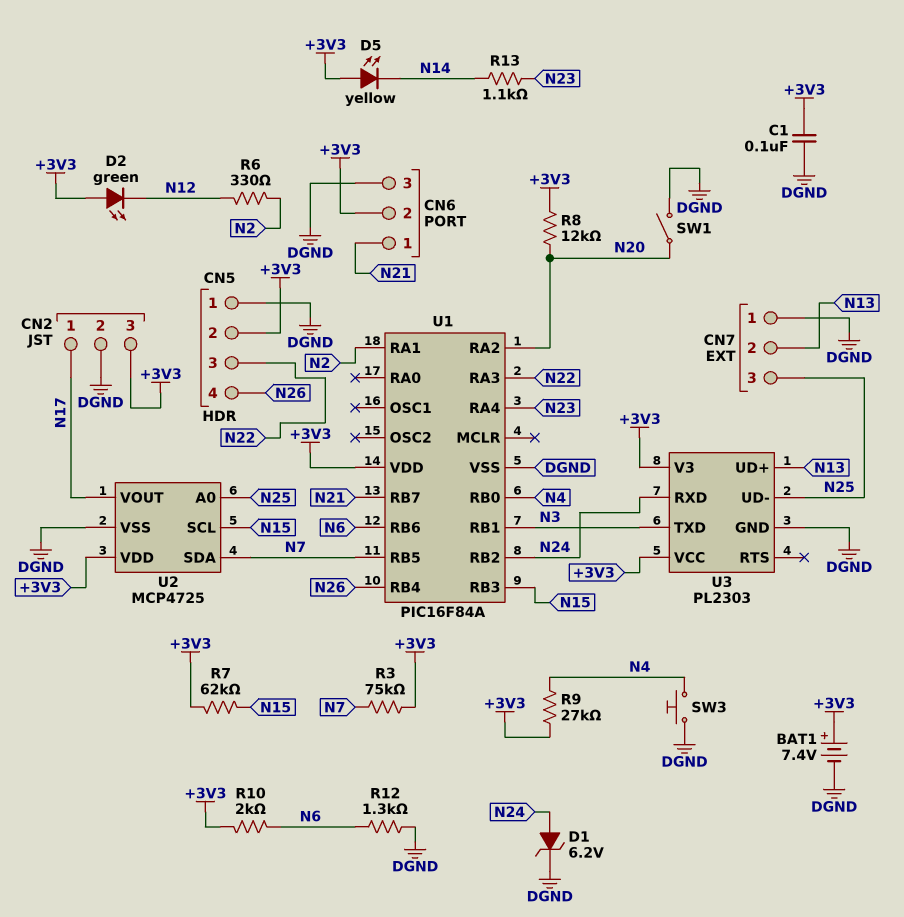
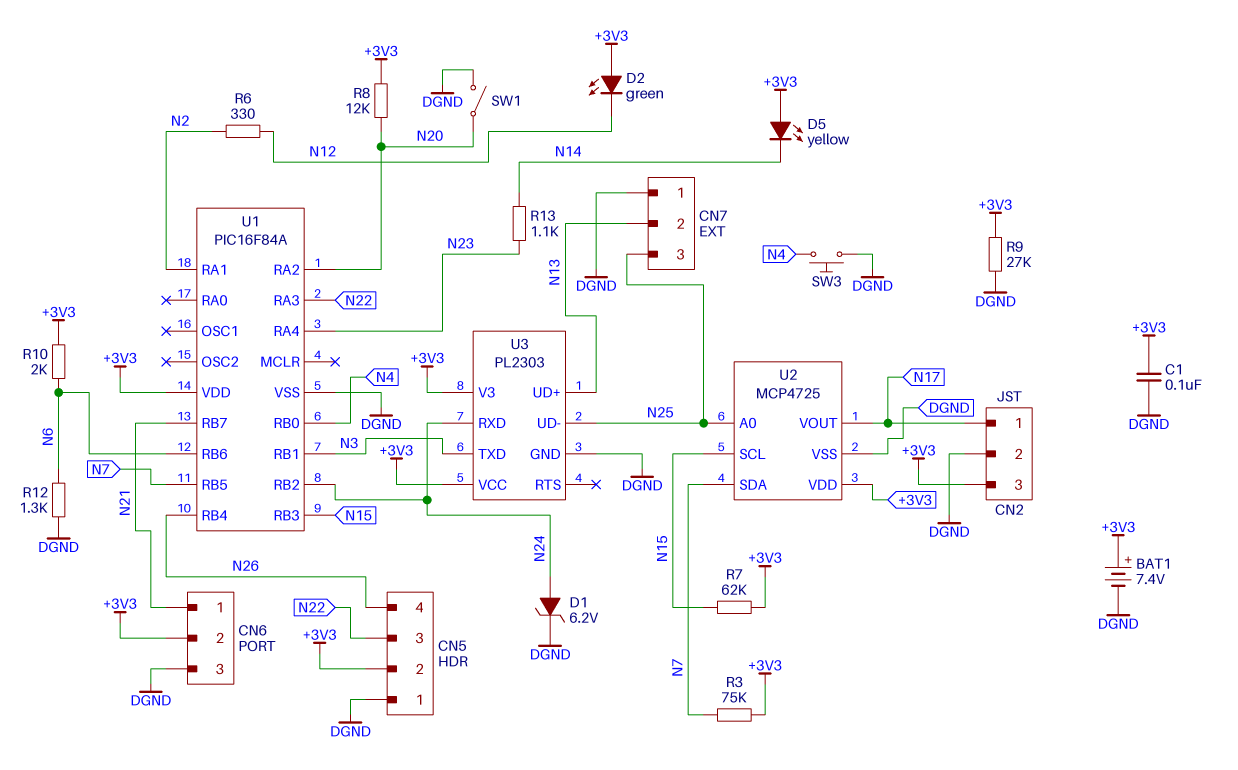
R9: 27k (+3V3, N4) -> 27k (+3V3, DGND)

